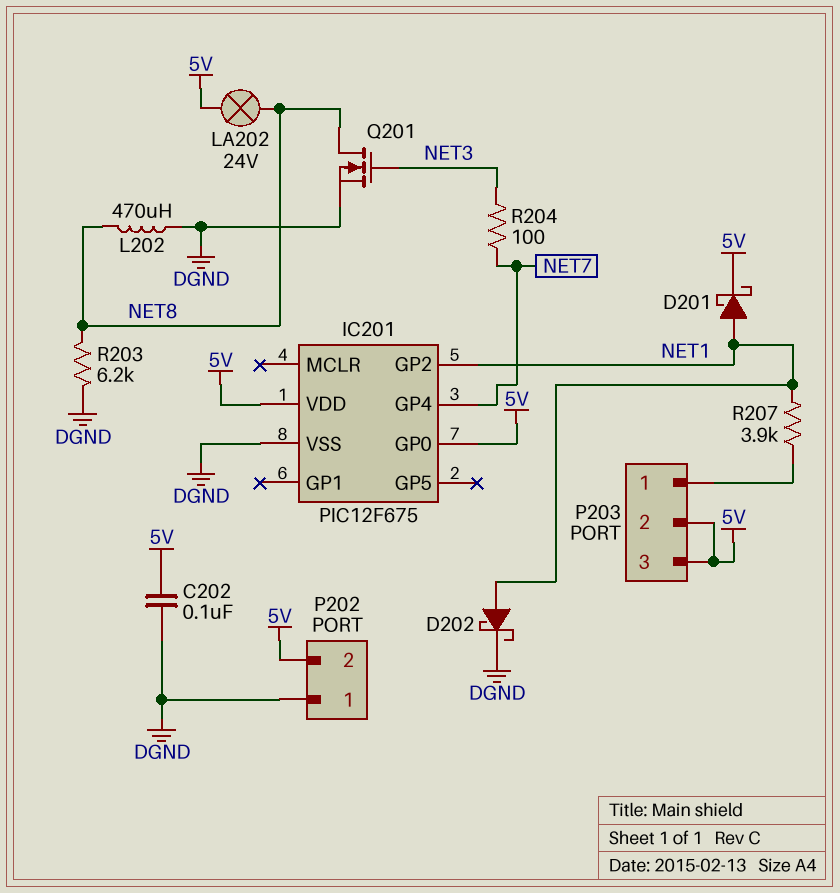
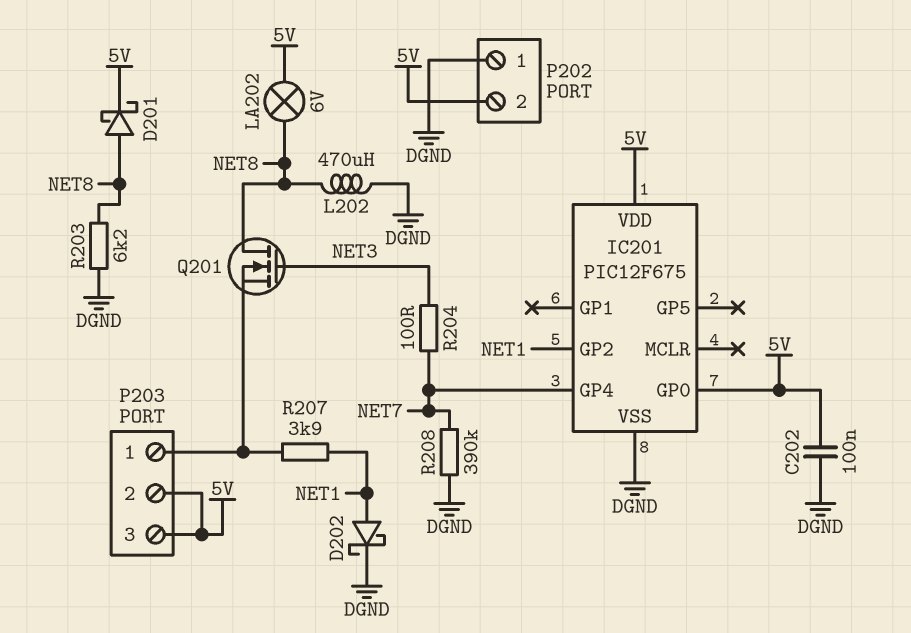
D201: schottky (A NET1, K 5V) -> schottky (A NET8, K 5V)
LA202: lamp 24V (5V, NET8) -> lamp 6V (5V, NET8)
Q201: NMOS (G NET3, D NET8, S DGND) -> NMOS (G NET3, D NET8, S P203/1)
R208: none -> 390k (DGND, NET7)

